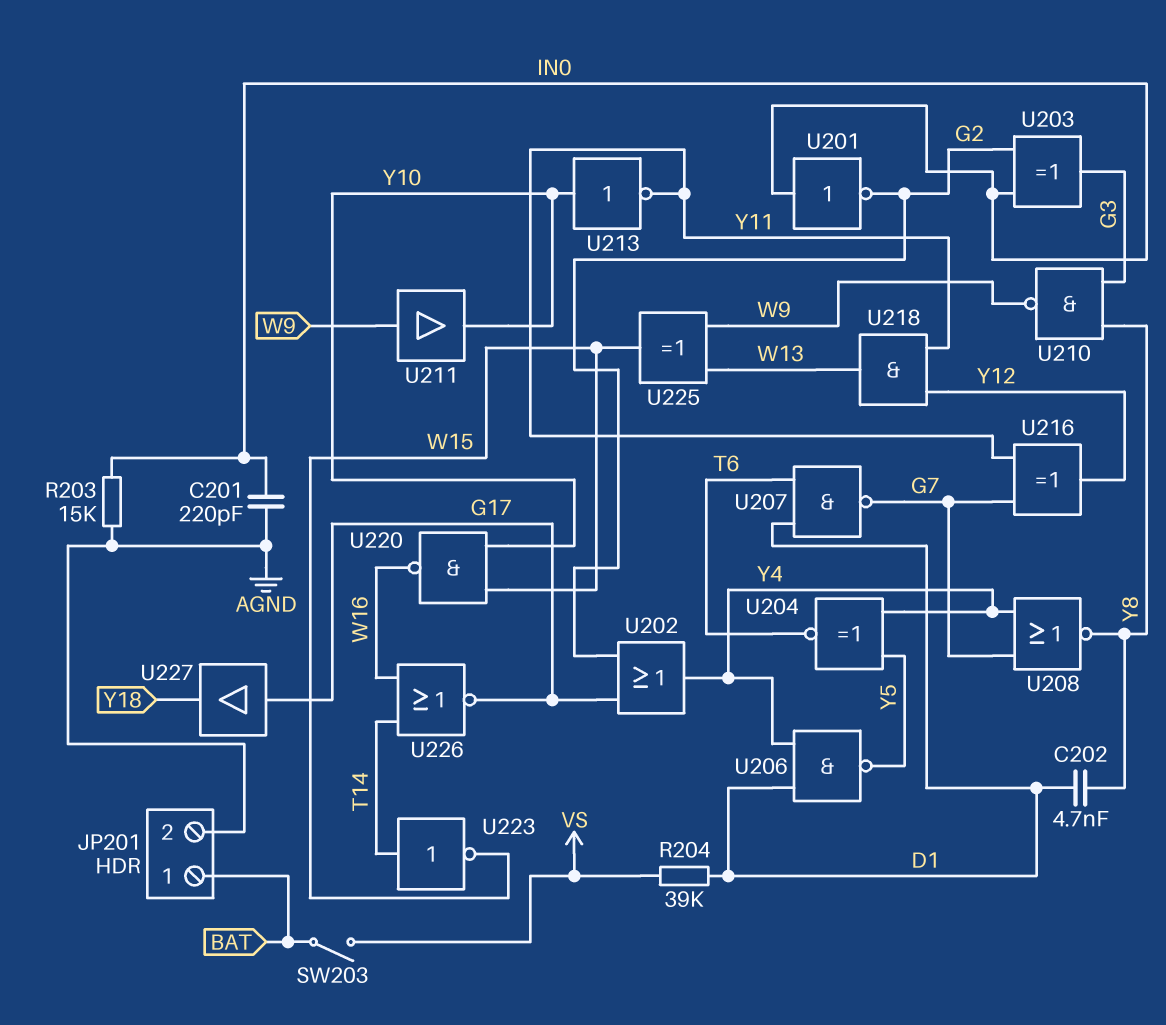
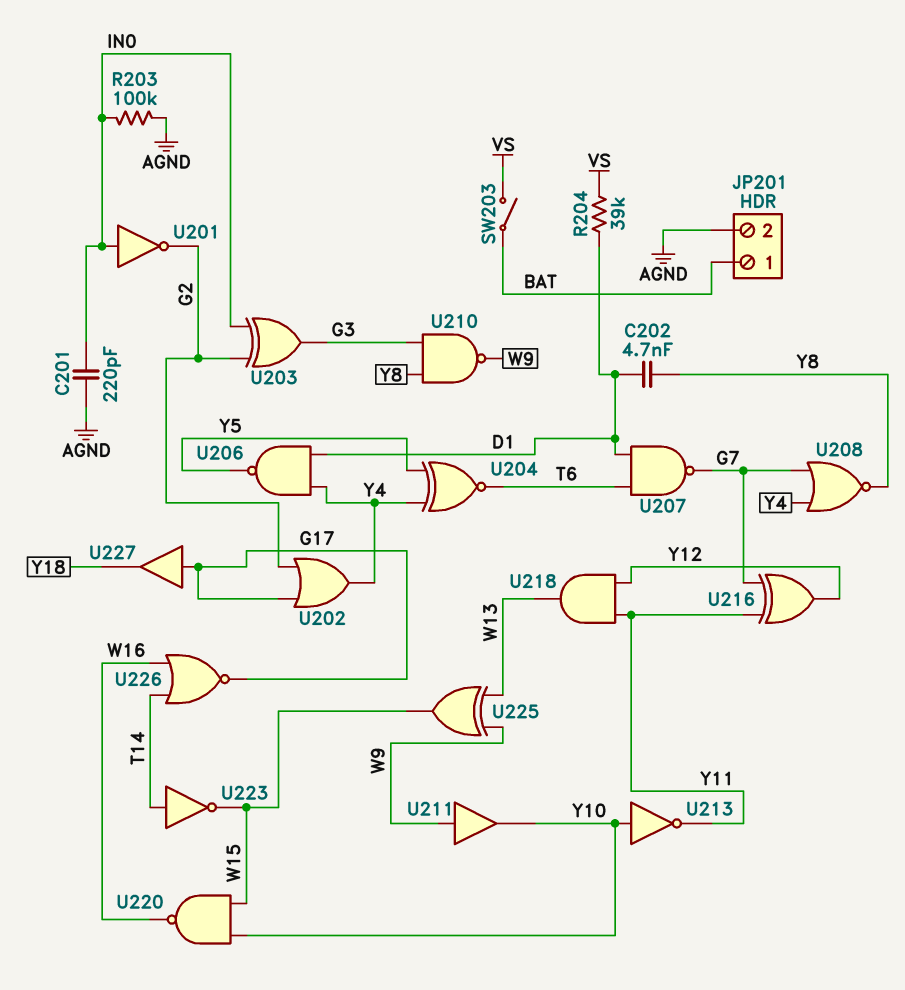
R203: 15k (AGND, IN0) -> 100k (AGND, IN0)

